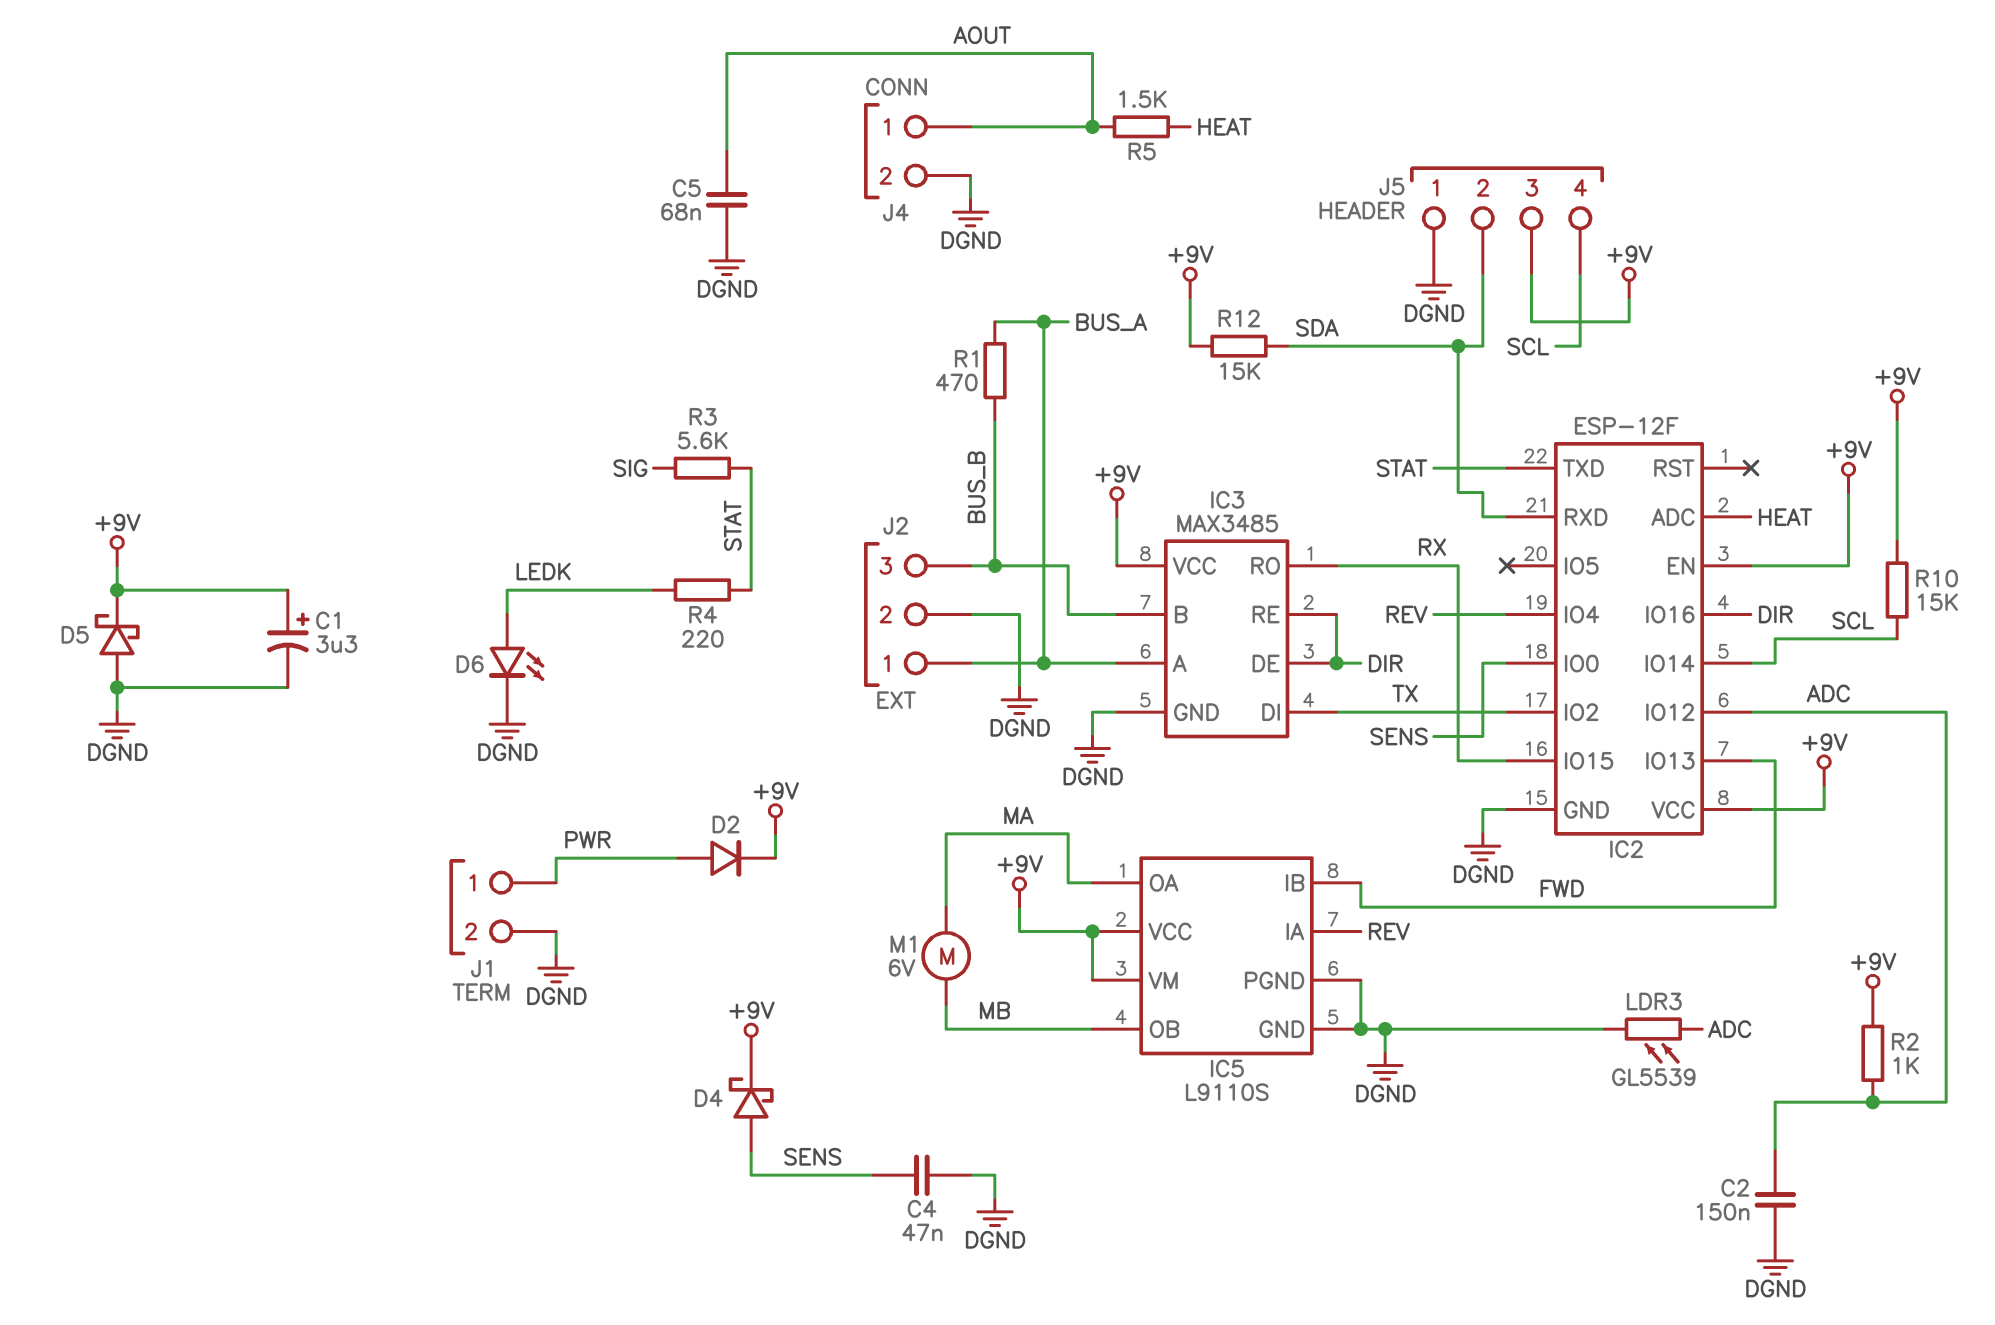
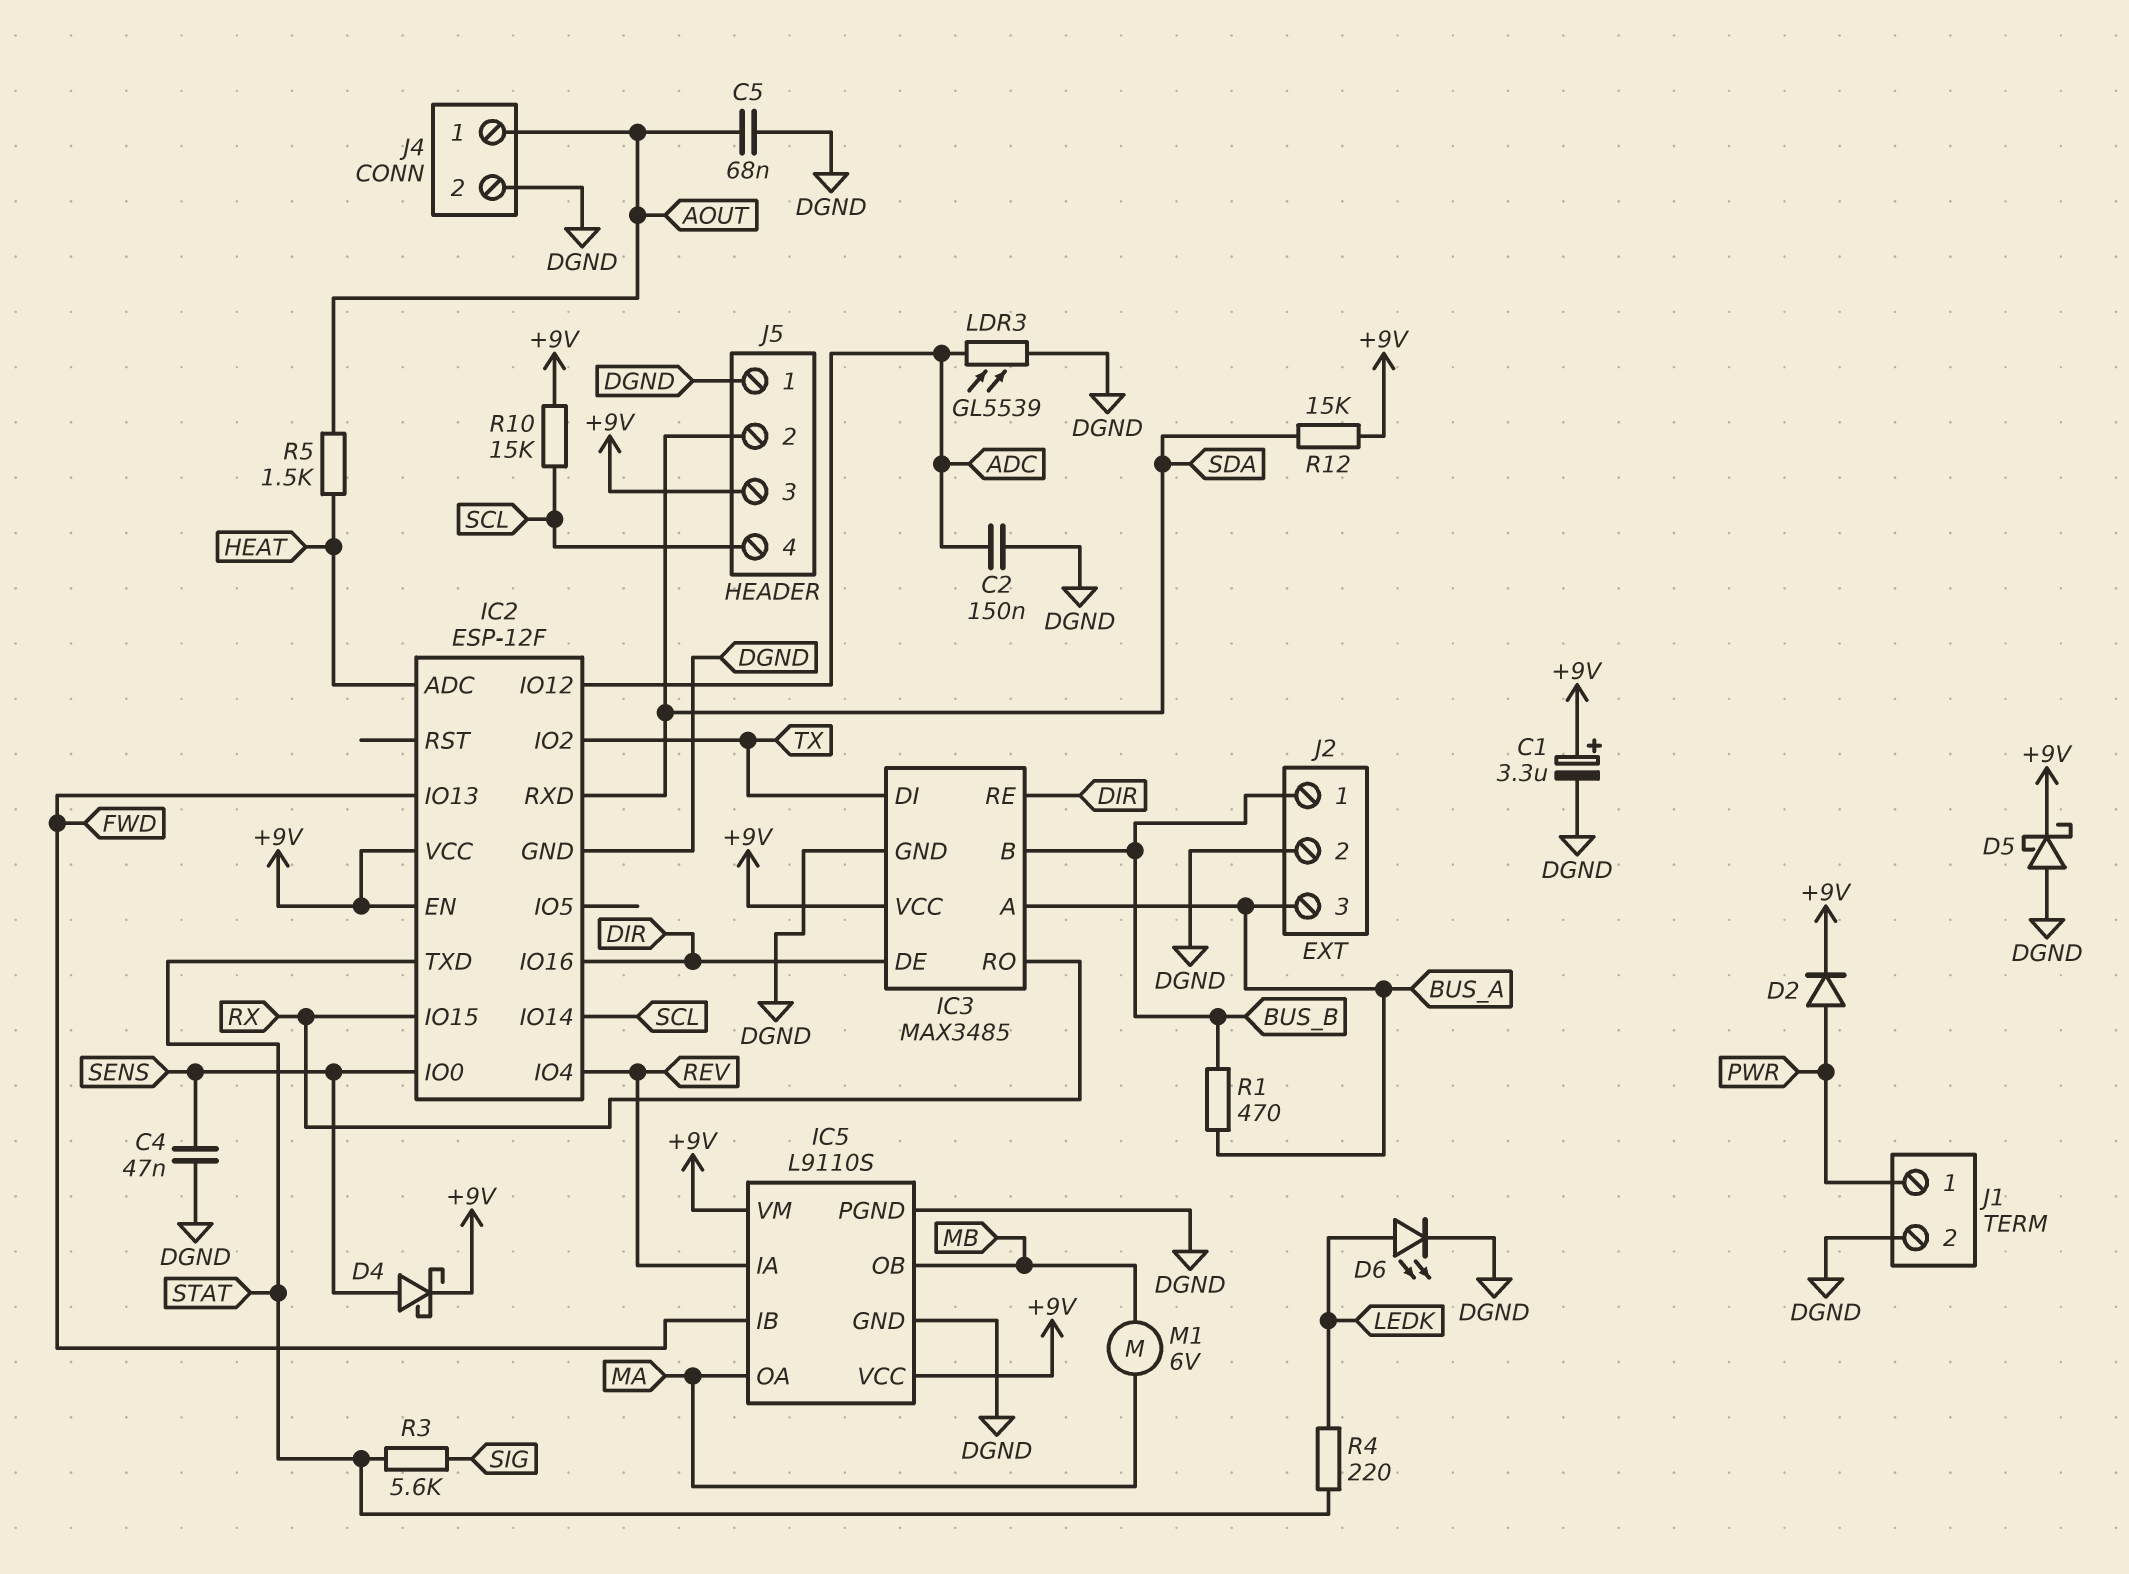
J2 pin 1: BUS_A -> BUS_B
J2 pin 3: BUS_B -> BUS_A
R2: 1k (+9V, ADC) -> none

